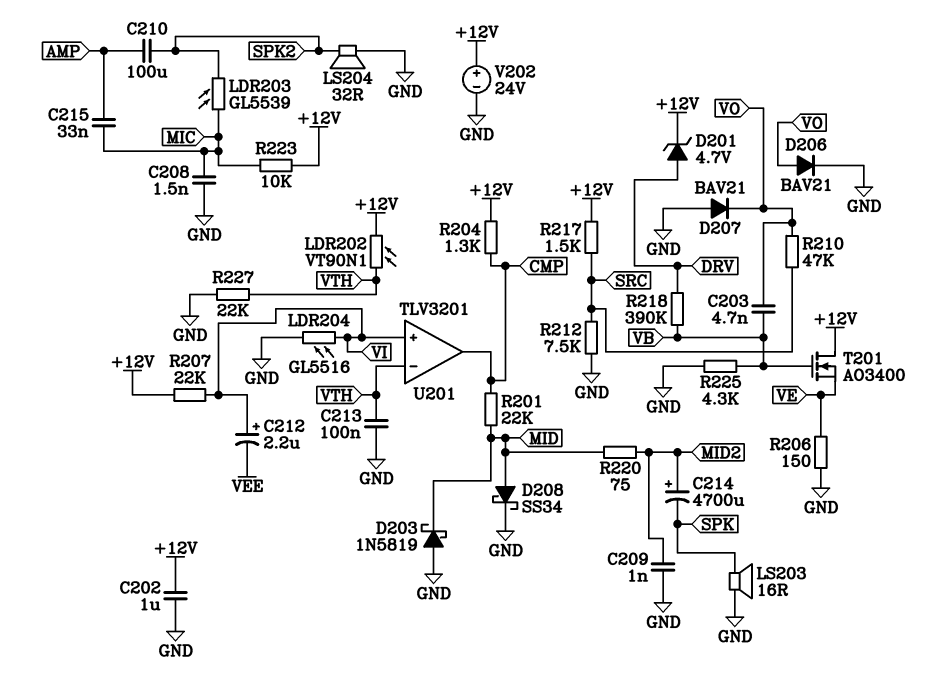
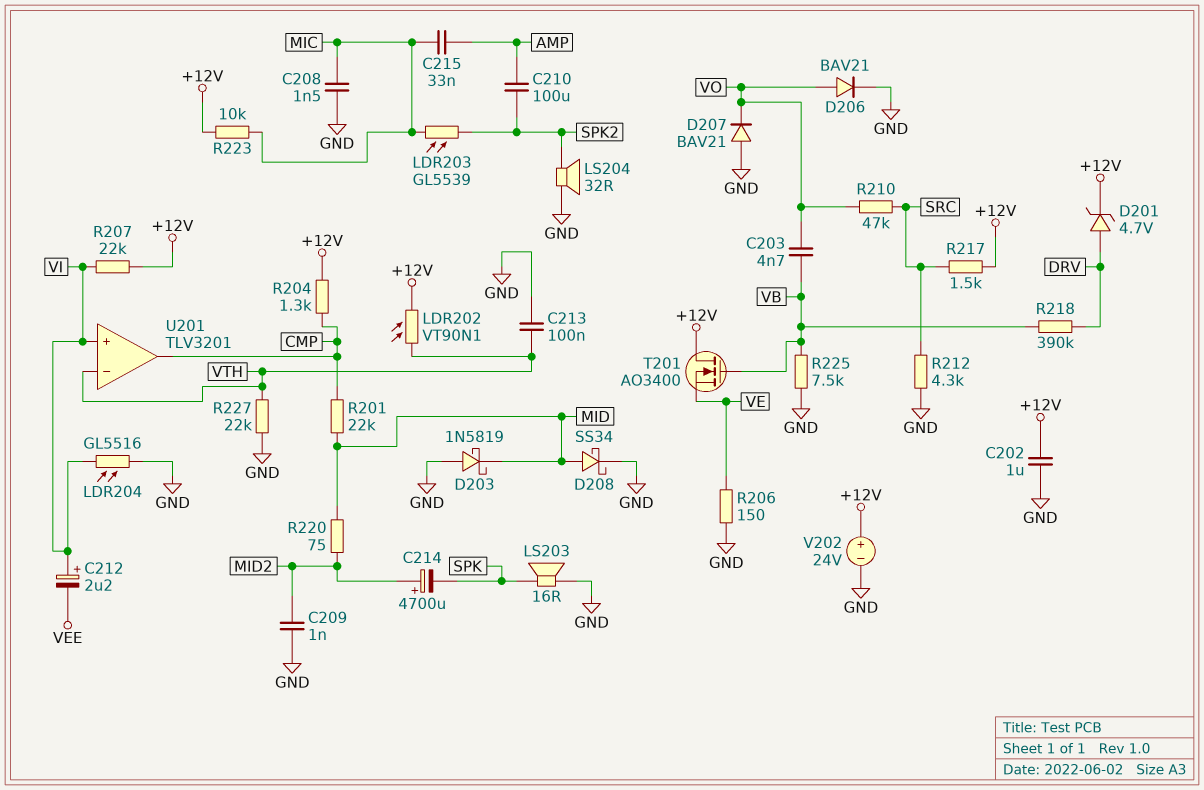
R212: 7.5k (GND, SRC) -> 4.3k (GND, SRC)
R225: 4.3k (GND, VB) -> 7.5k (GND, VB)

